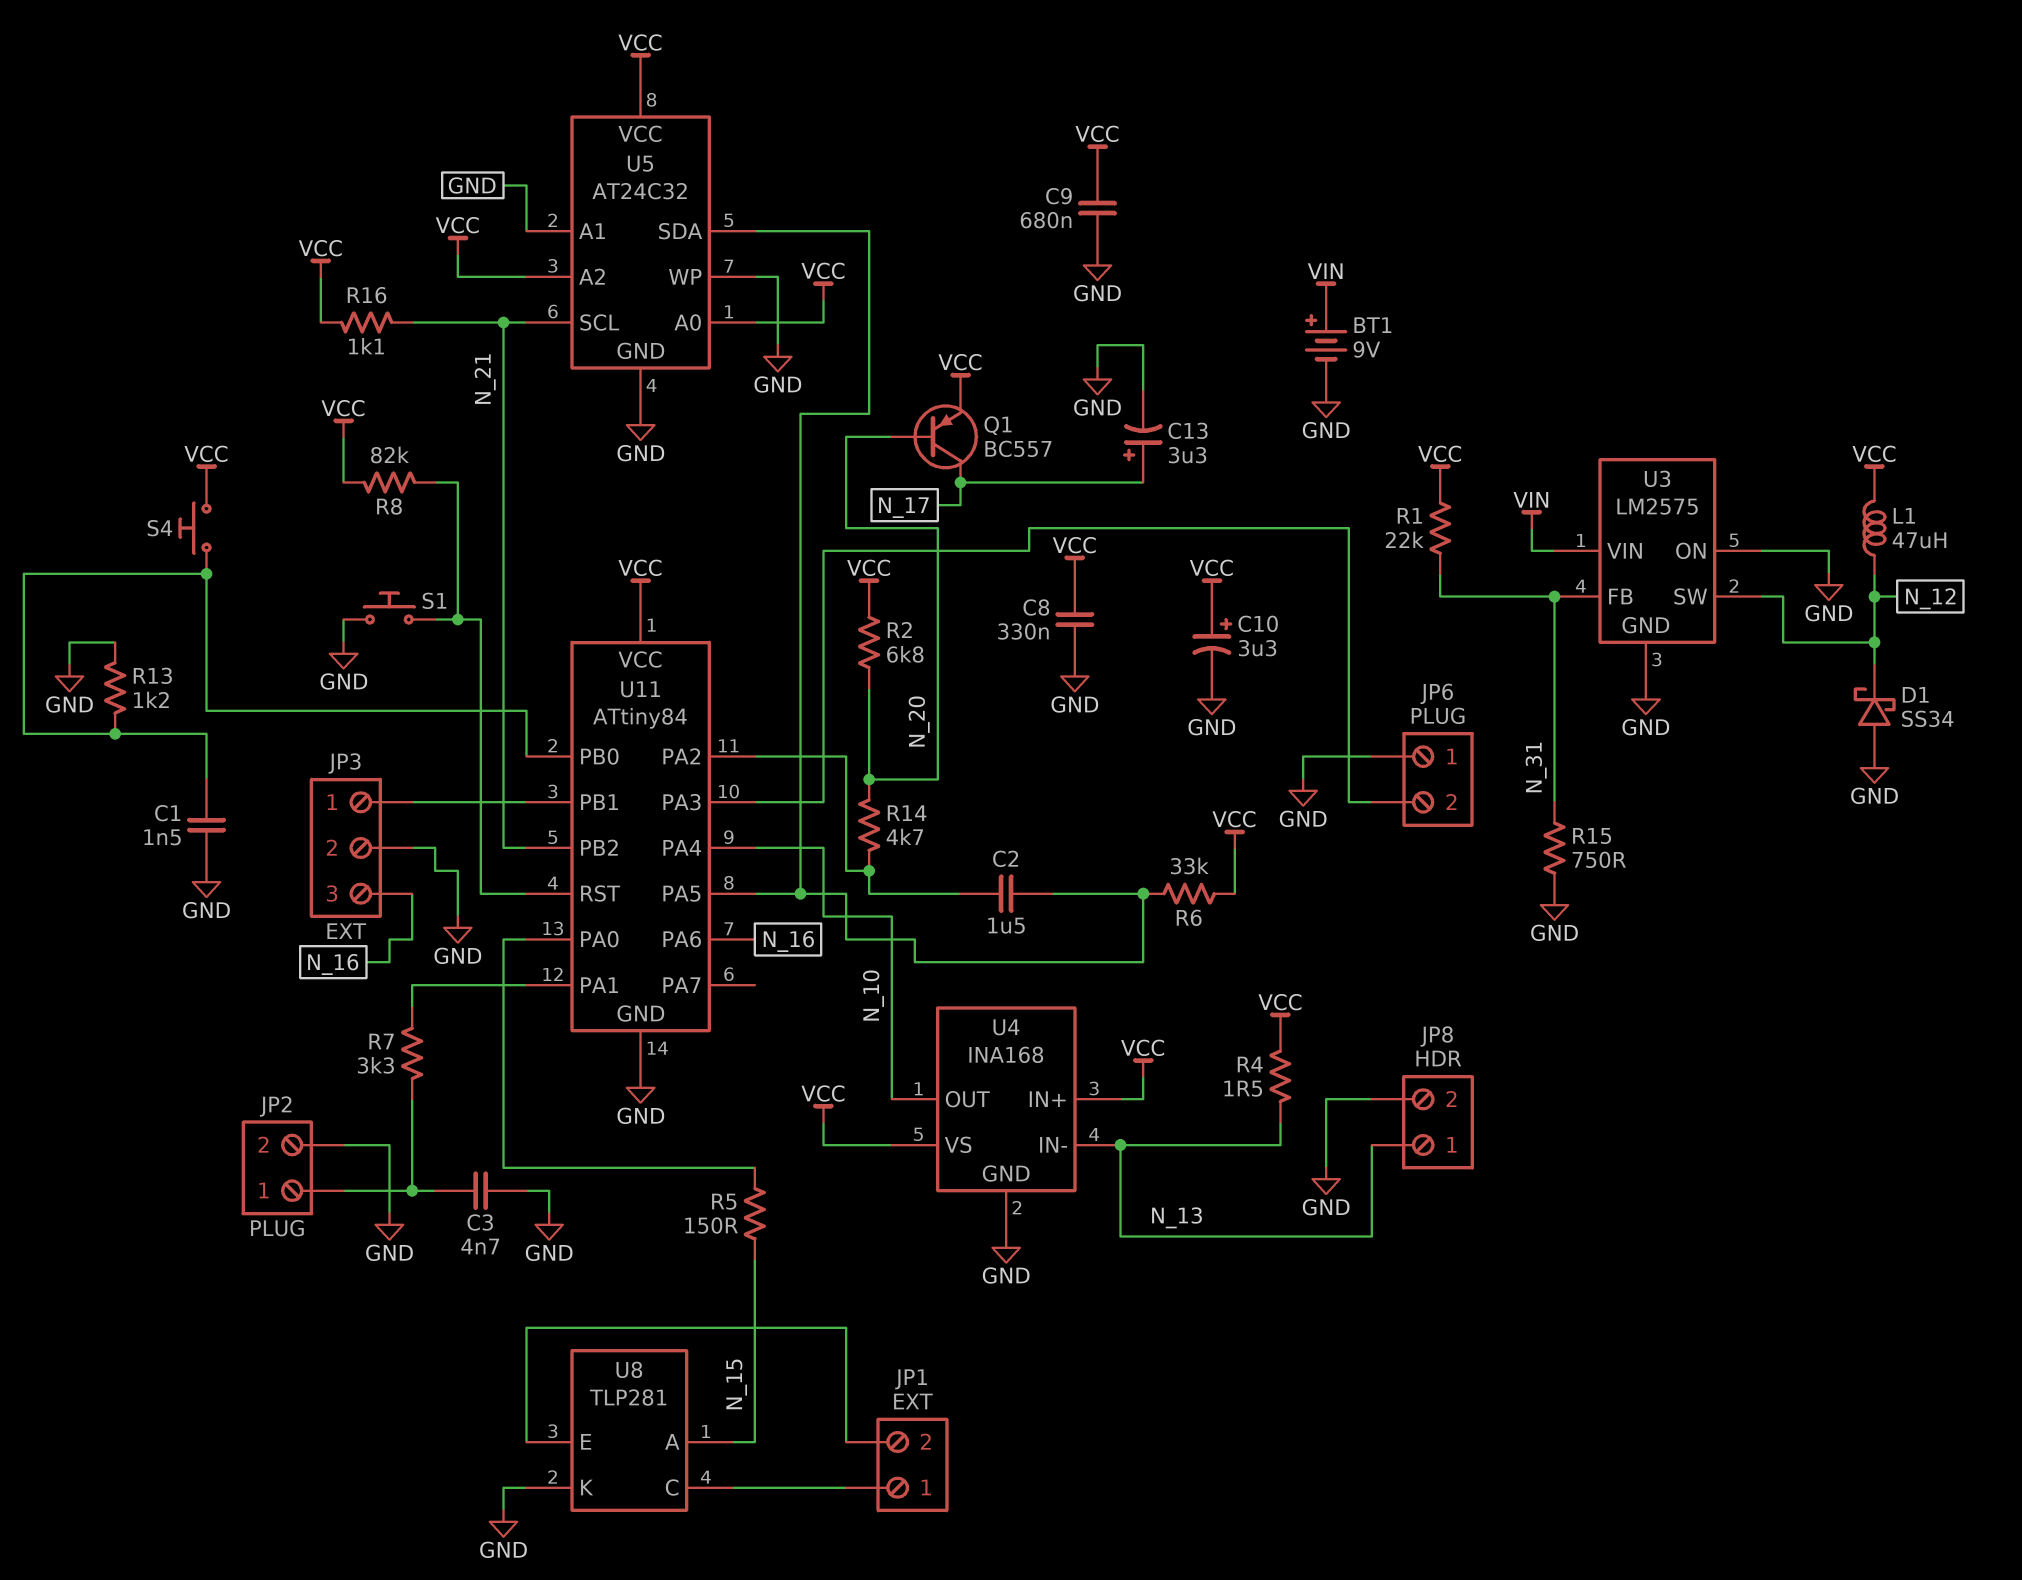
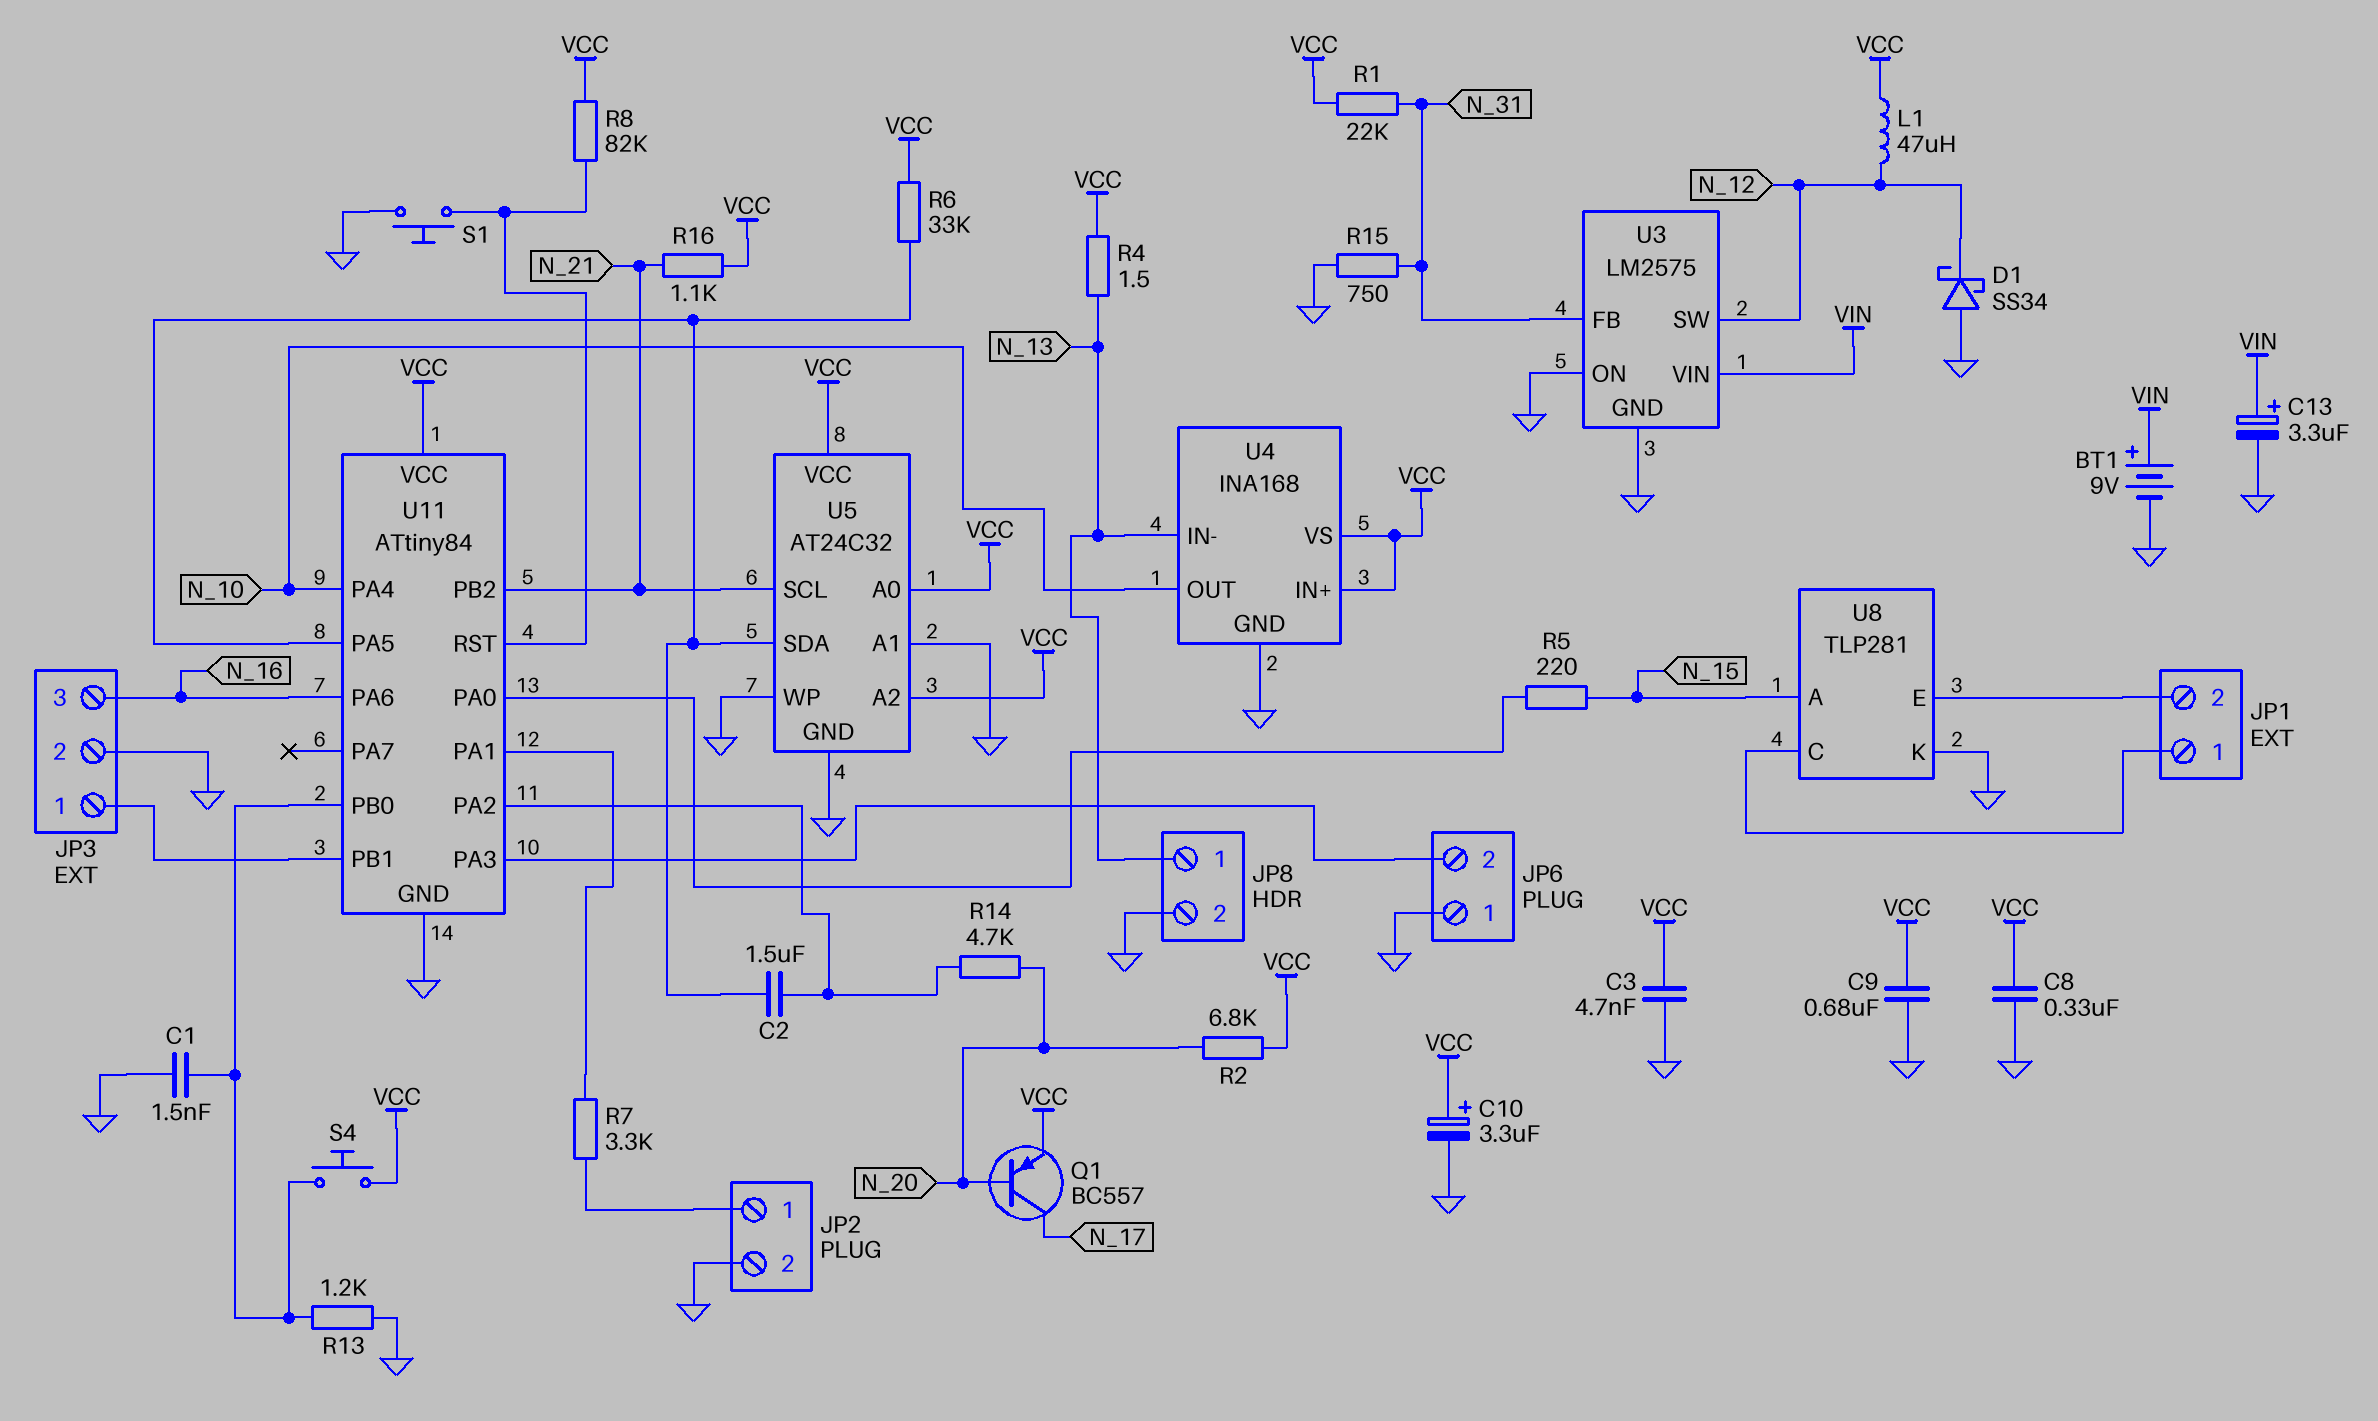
C3: 4.7nF (GND, JP2/1) -> 4.7nF (GND, VCC)
C13: 3.3uF (plus N_17, minus GND) -> 3.3uF (plus VIN, minus GND)
R5: 150 (N_15, U11/PA0) -> 220 (N_15, U11/PA0)

